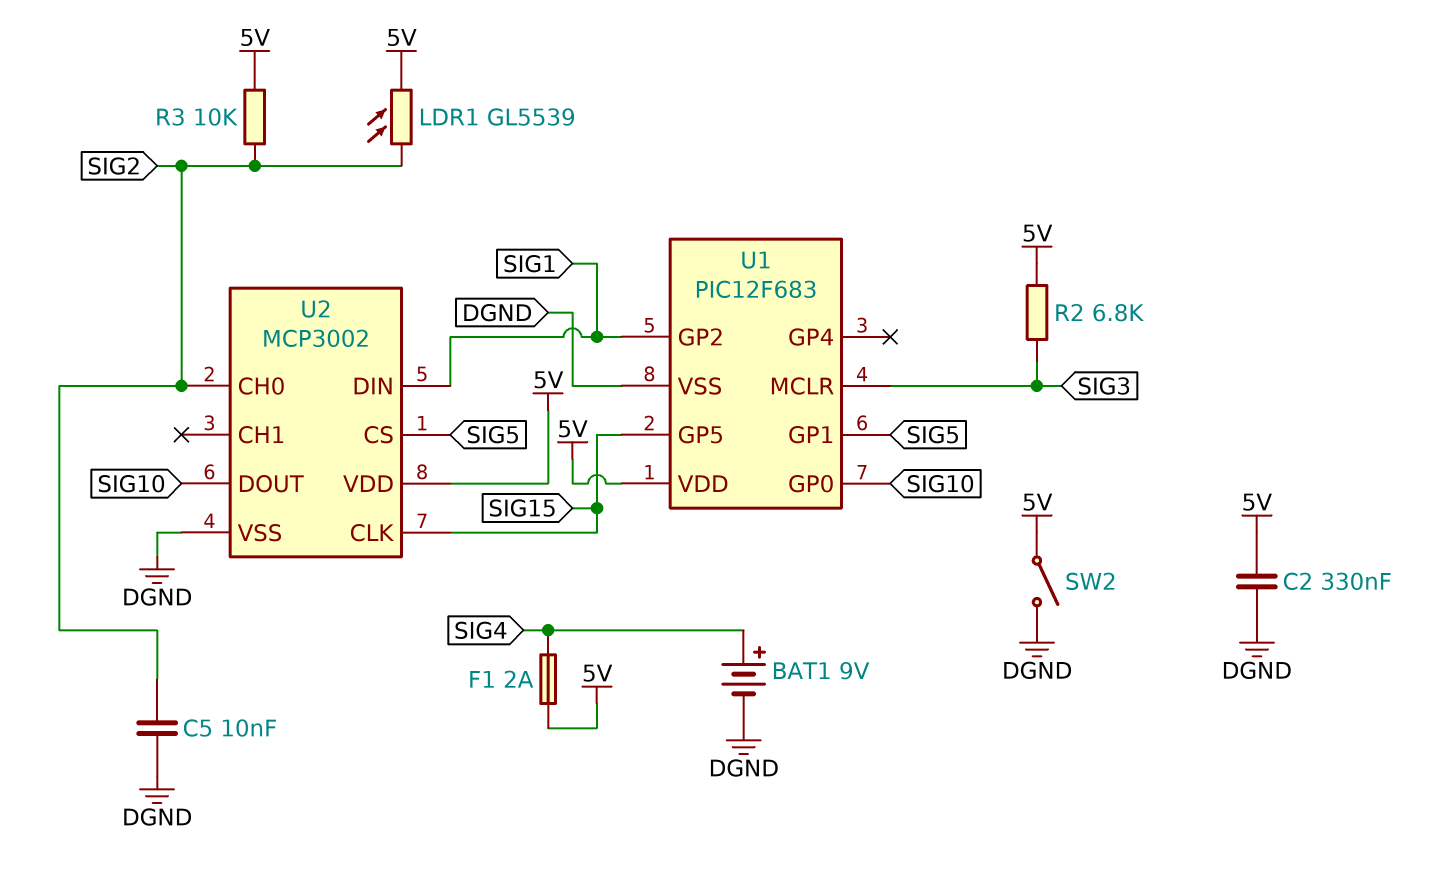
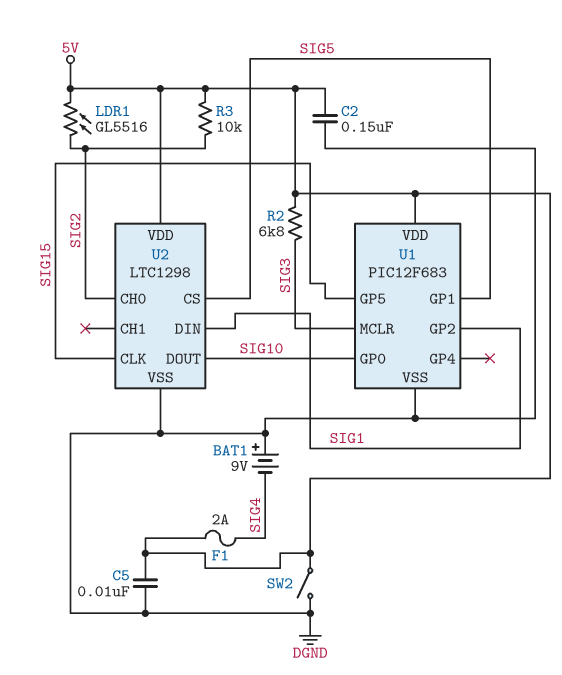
BAT1: 9V (plus SIG4, minus DGND) -> 9V (plus DGND, minus SIG4)
C2: 330nF (5V, DGND) -> 150nF (5V, DGND)
C5: 10nF (DGND, SIG2) -> 10nF (5V, DGND)
LDR1: GL5539 (5V, SIG2) -> GL5516 (5V, SIG2)
U2: MCP3002 -> LTC1298

